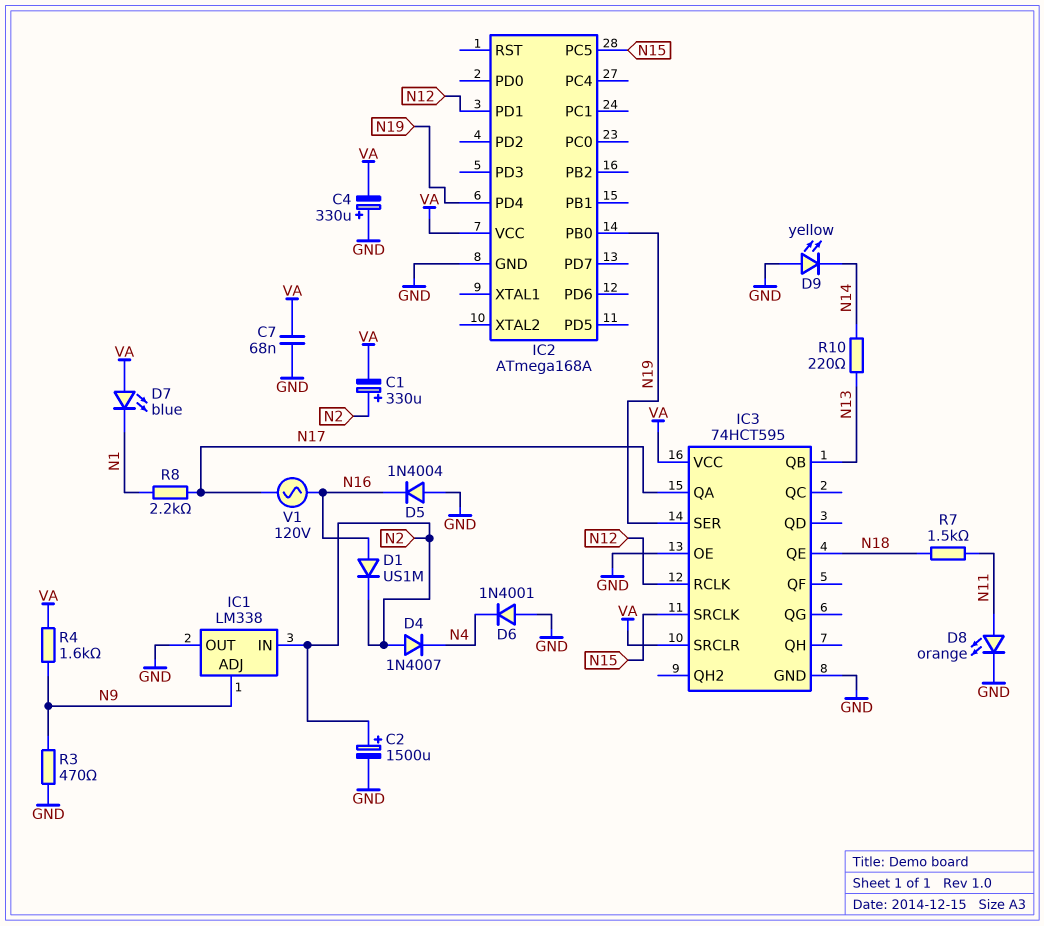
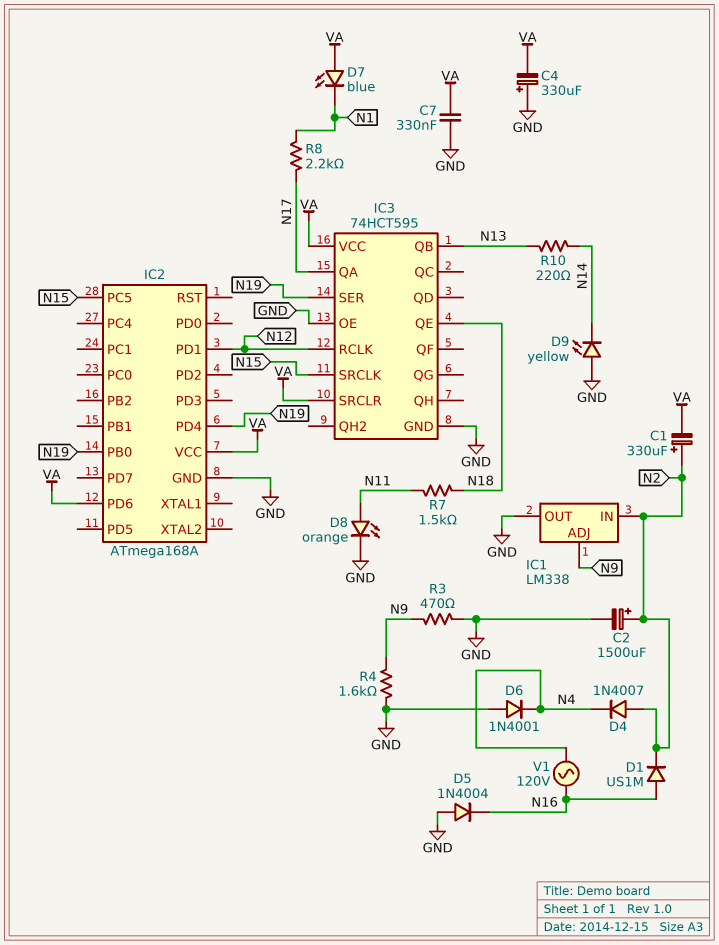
C7: 68nF (GND, VA) -> 330nF (GND, VA)
IC2 pin PD6: none -> VA
R4: 1.6k (N9, VA) -> 1.6k (GND, N9)
V1: AC 120V (N16, N17) -> AC 120V (N4, N16)

